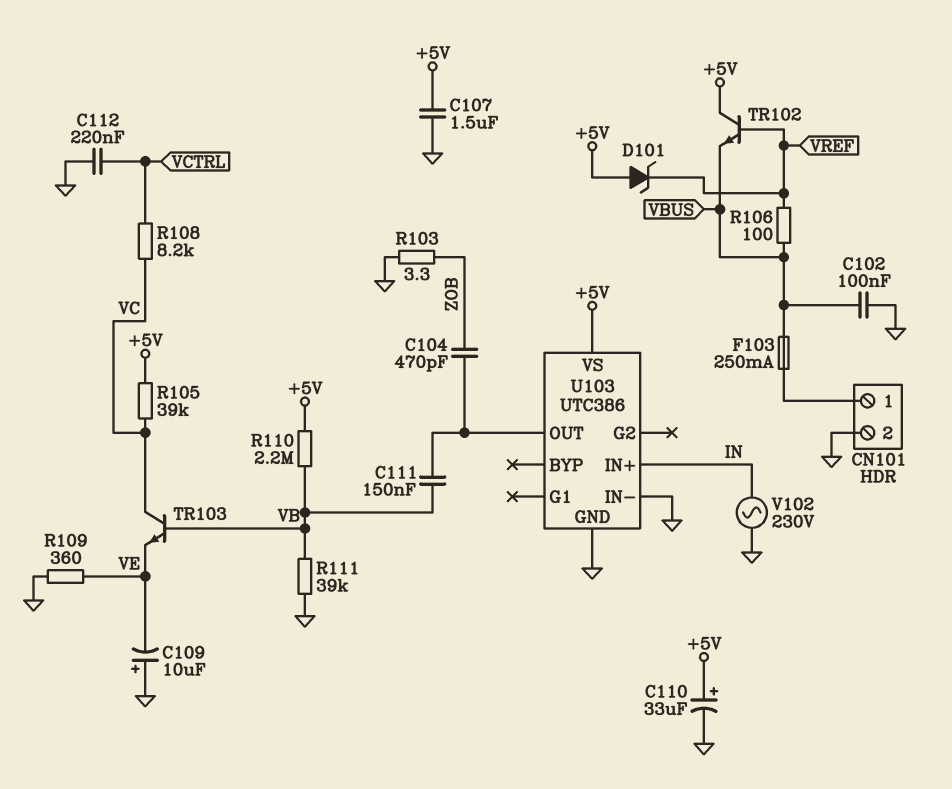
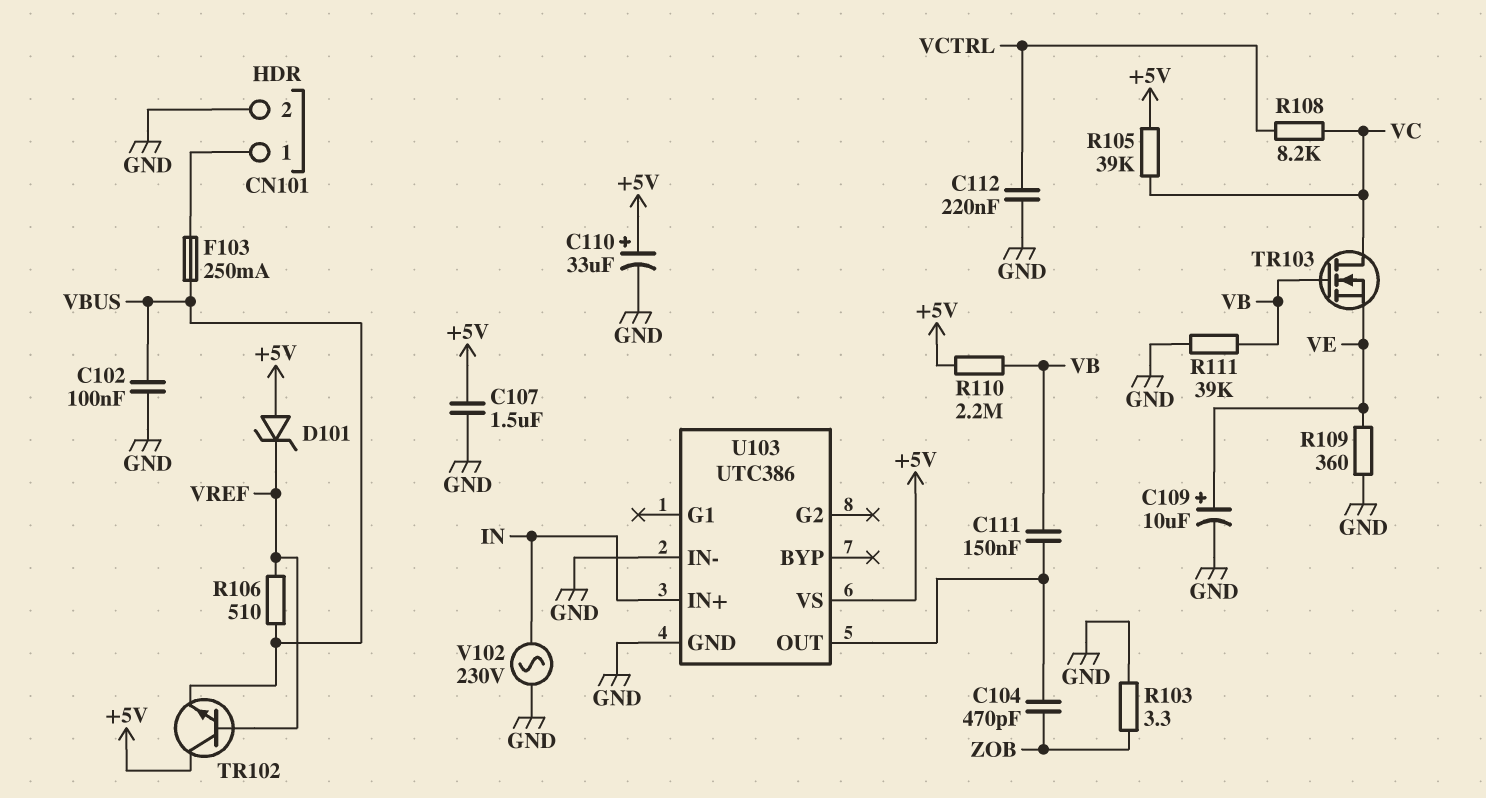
C109: 10uF (plus GND, minus VE) -> 10uF (plus VE, minus GND)
R106: 100 (VBUS, VREF) -> 510 (VBUS, VREF)
TR103: NPN (B VB, C VC, E VE) -> NMOS (G VB, D VC, S VE)

